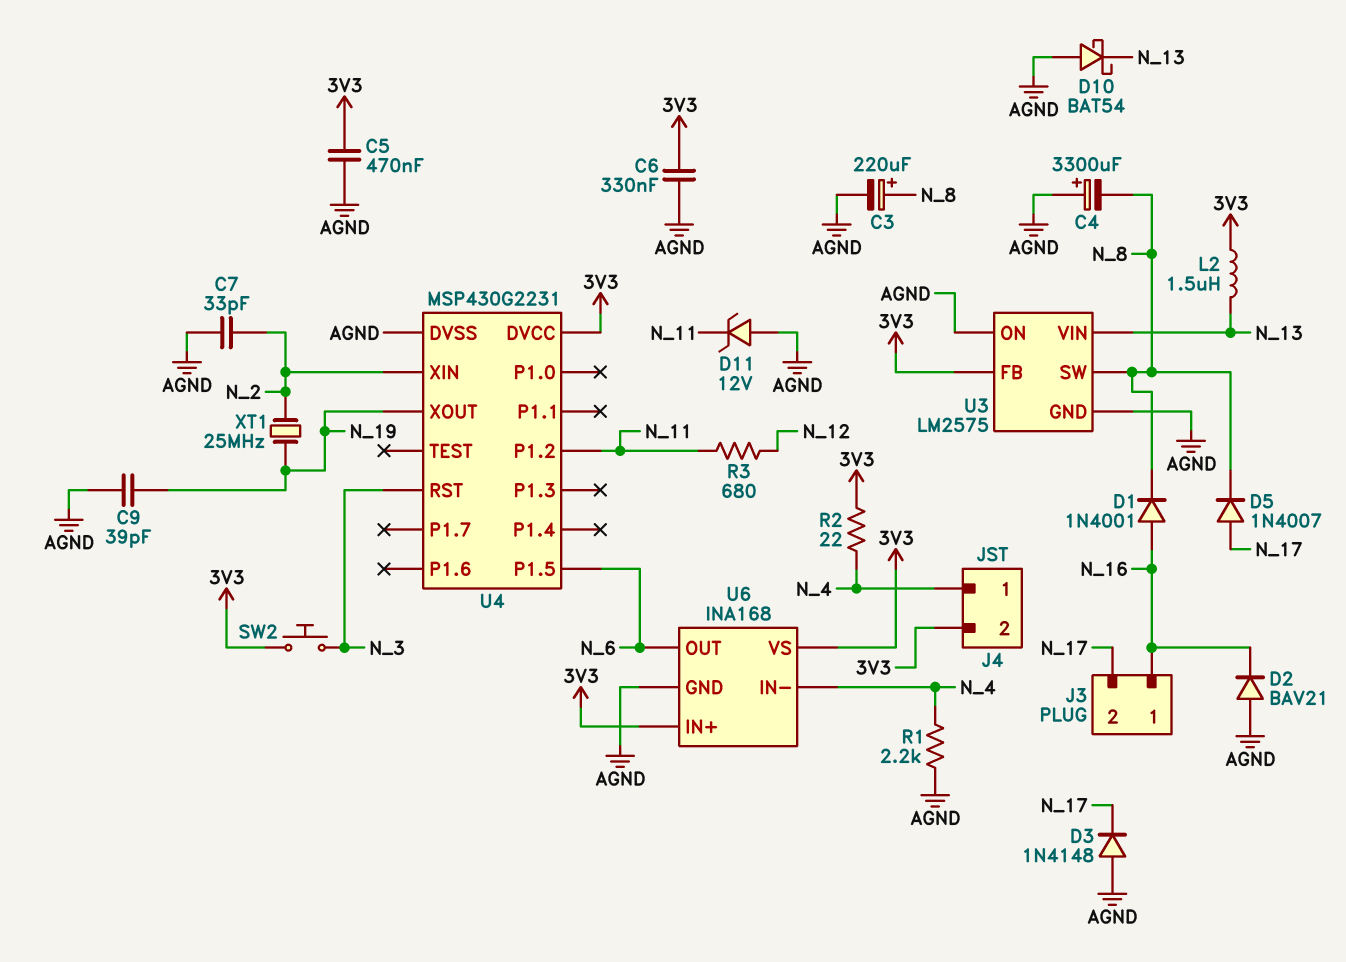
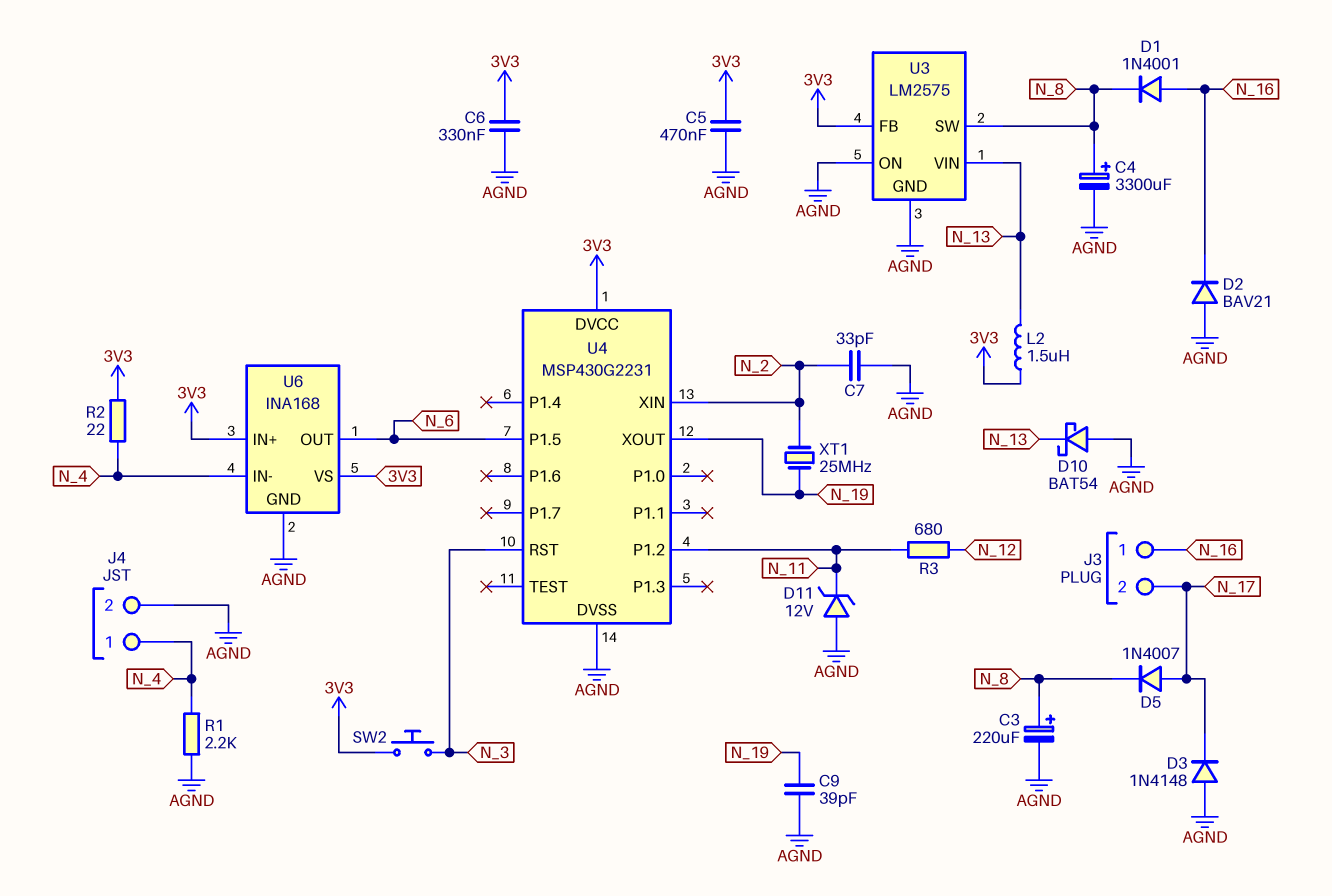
C4: 3300uF (plus AGND, minus N_8) -> 3300uF (plus N_8, minus AGND)
J4 pin 2: 3V3 -> AGND

